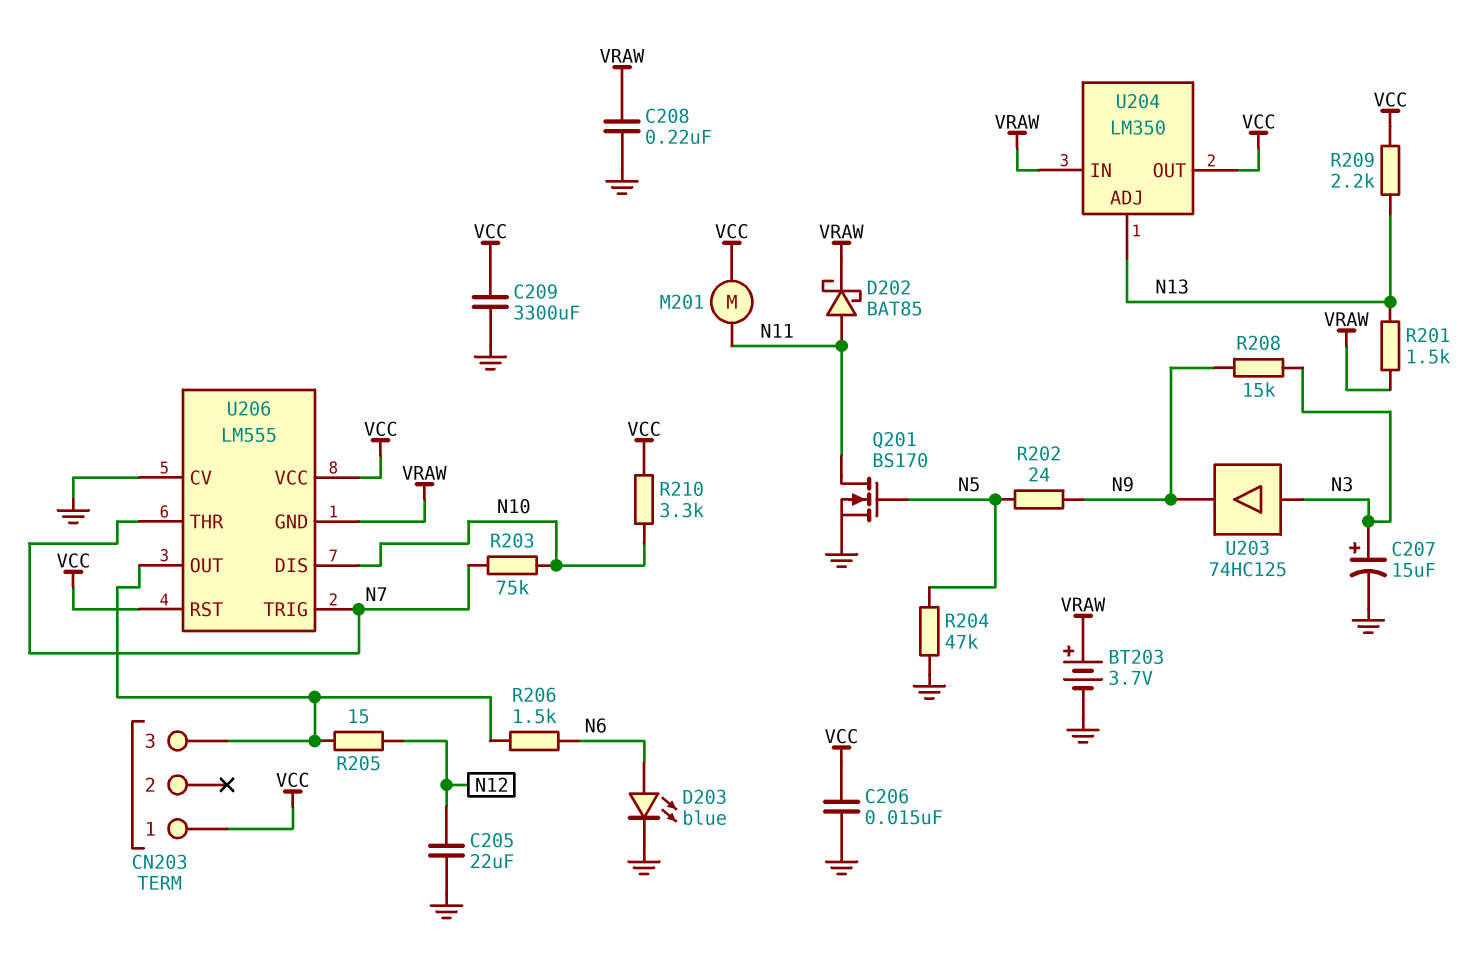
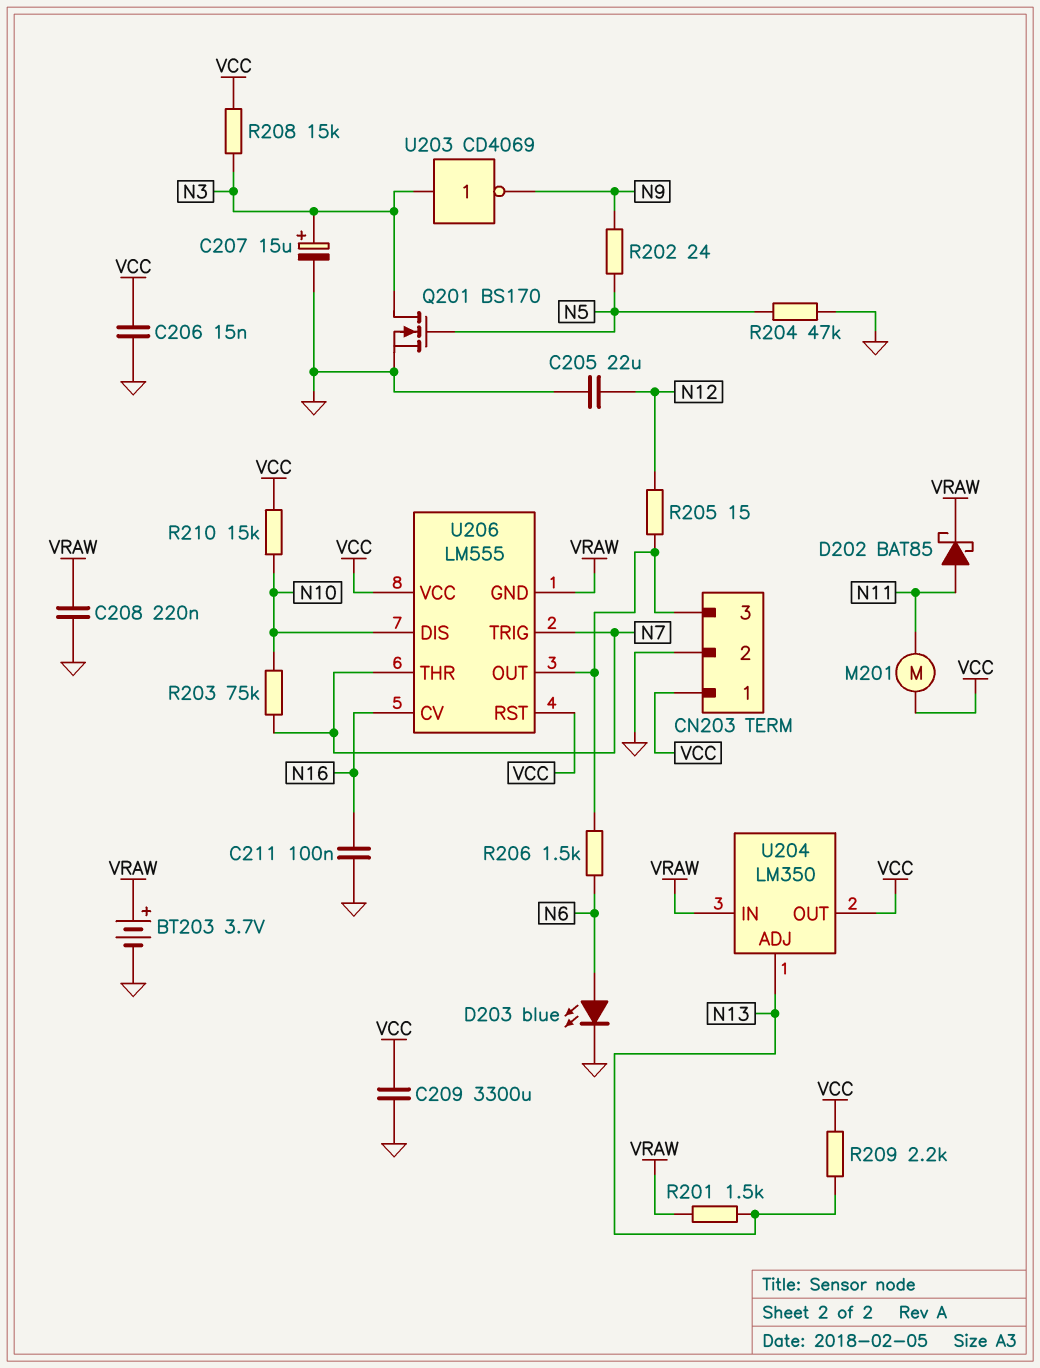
C211: none -> 100nF (GND, N16)
CN203 pin 2: none -> GND
Q201: NMOS BS170 (G N5, D N11, S GND) -> NMOS BS170 (G N5, D N3, S GND)
R208: 15k (N3, N9) -> 15k (N3, VCC)
R210: 3.3k (N10, VCC) -> 15k (N10, VCC)
U203: buffer 74HC125 (in N3, out N9) -> NOT CD4069 (in N3, out N9)
U206 pin CV: GND -> N16

